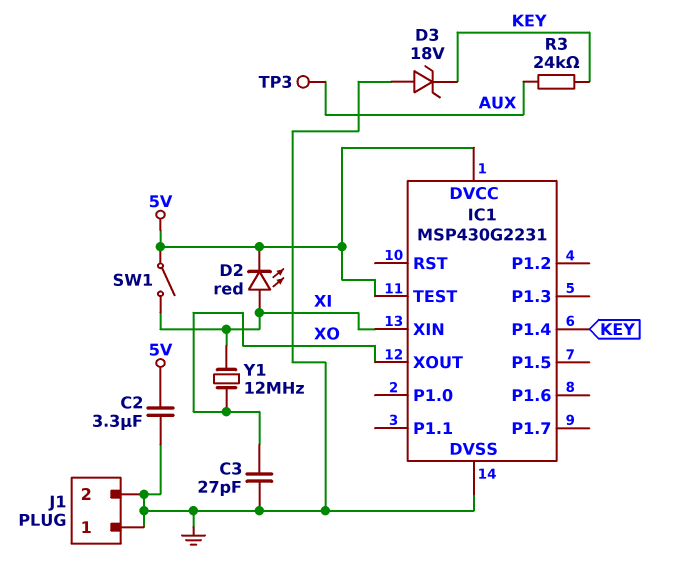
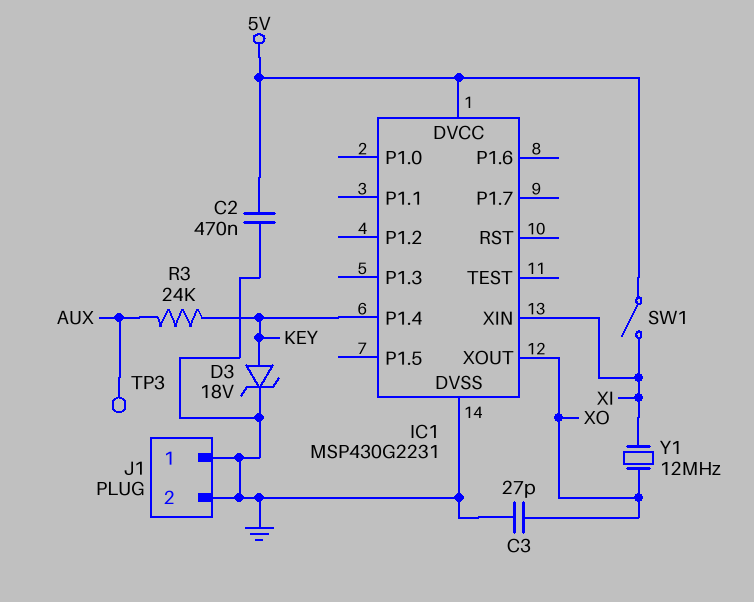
C2: 3.3uF (5V, GND) -> 470nF (5V, GND)
D2: LED red (A XI, K 5V) -> none
D3: zener 18V (A GND, K KEY) -> zener 18V (A KEY, K GND)
IC1 pin TEST: 5V -> none

